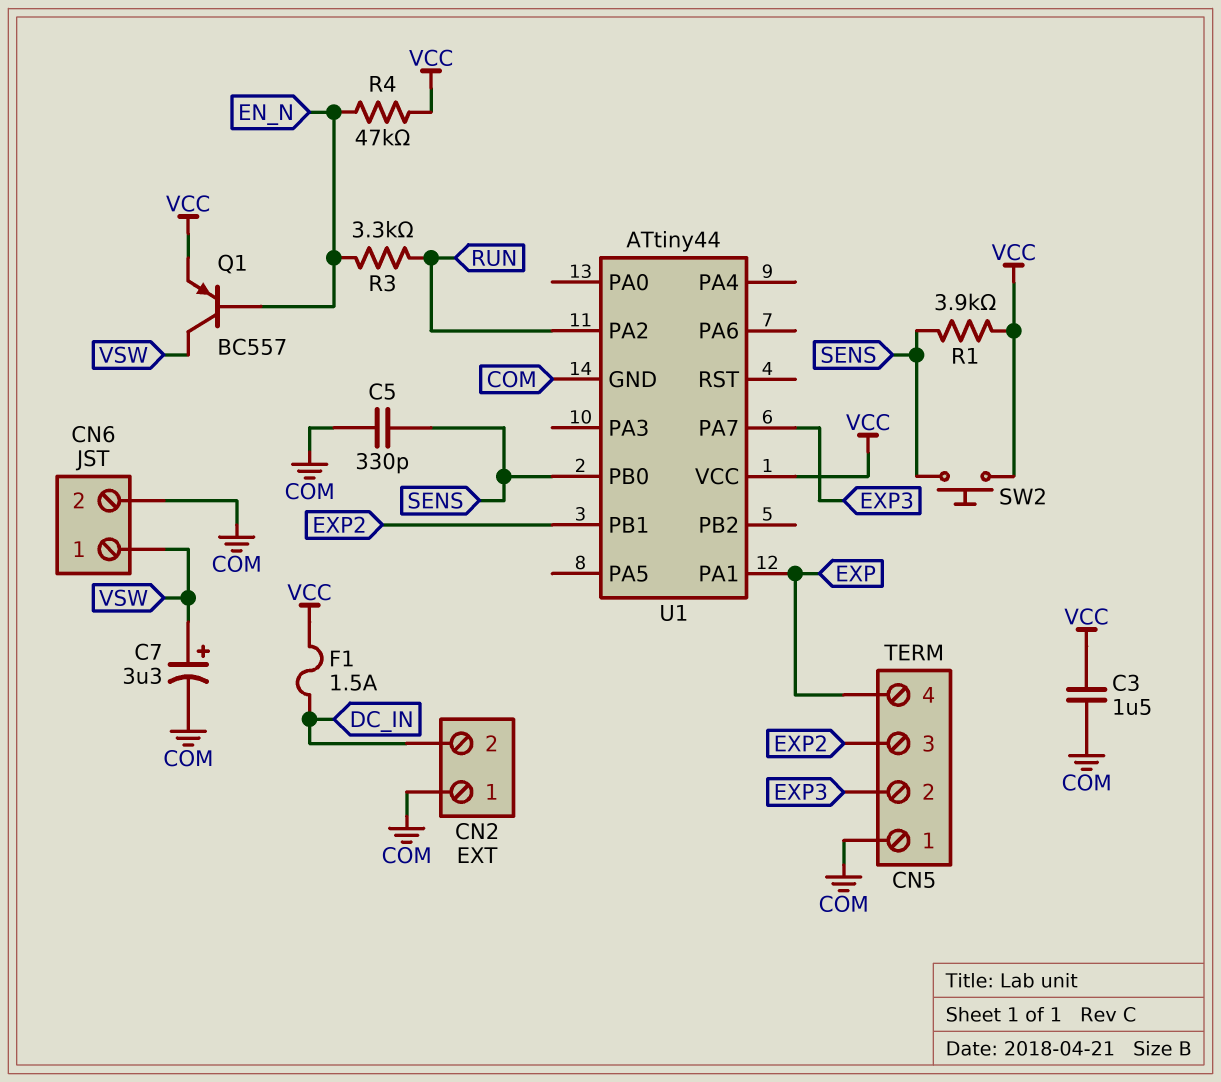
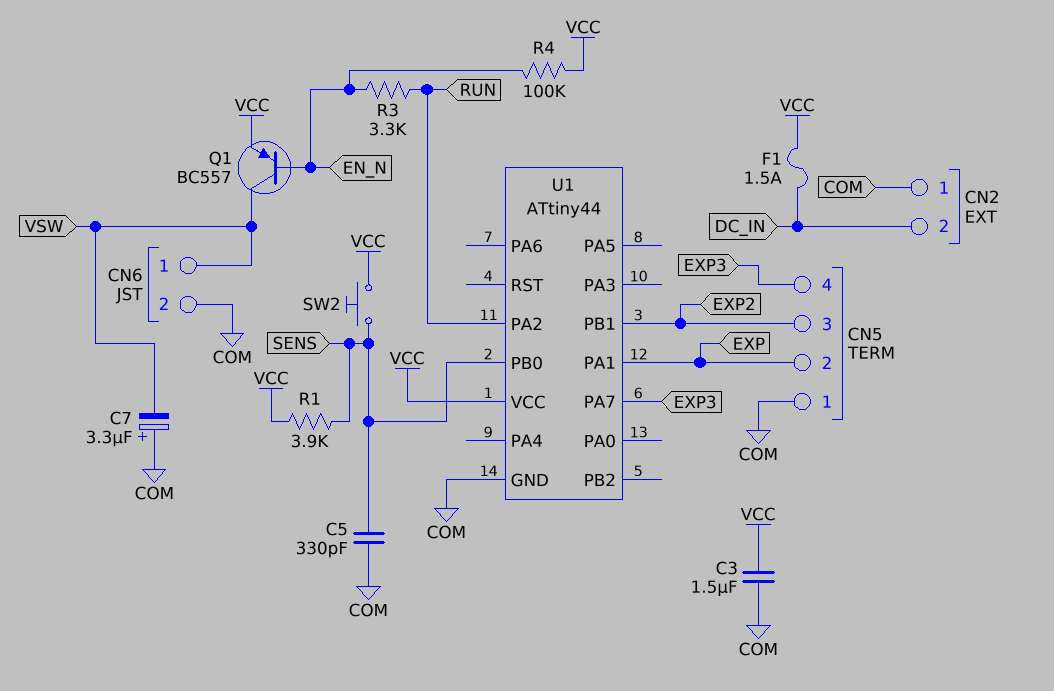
C7: 3.3uF (plus VSW, minus COM) -> 3.3uF (plus COM, minus VSW)
CN5 pin 2: EXP3 -> EXP
CN5 pin 4: EXP -> EXP3
R4: 47k (EN_N, VCC) -> 100k (EN_N, VCC)

